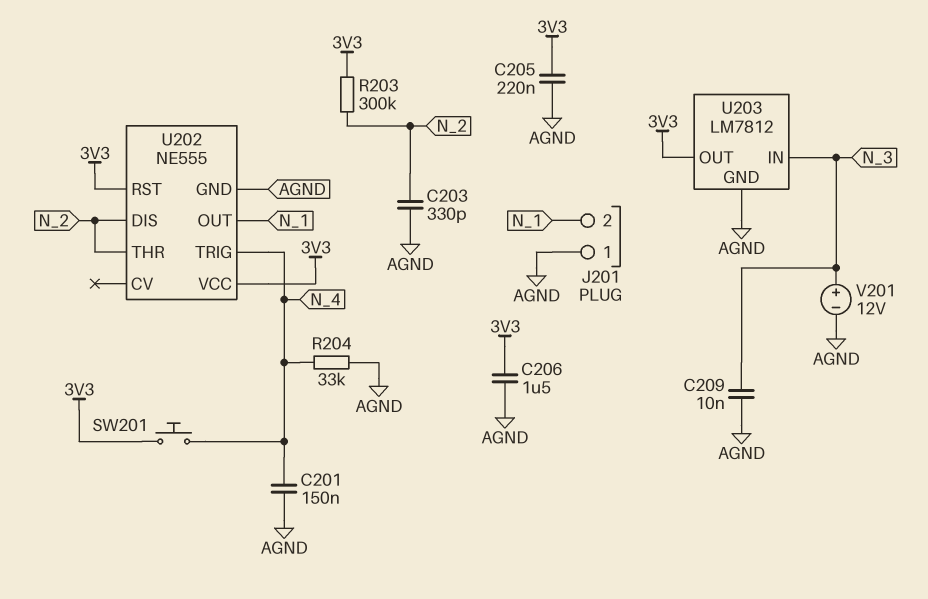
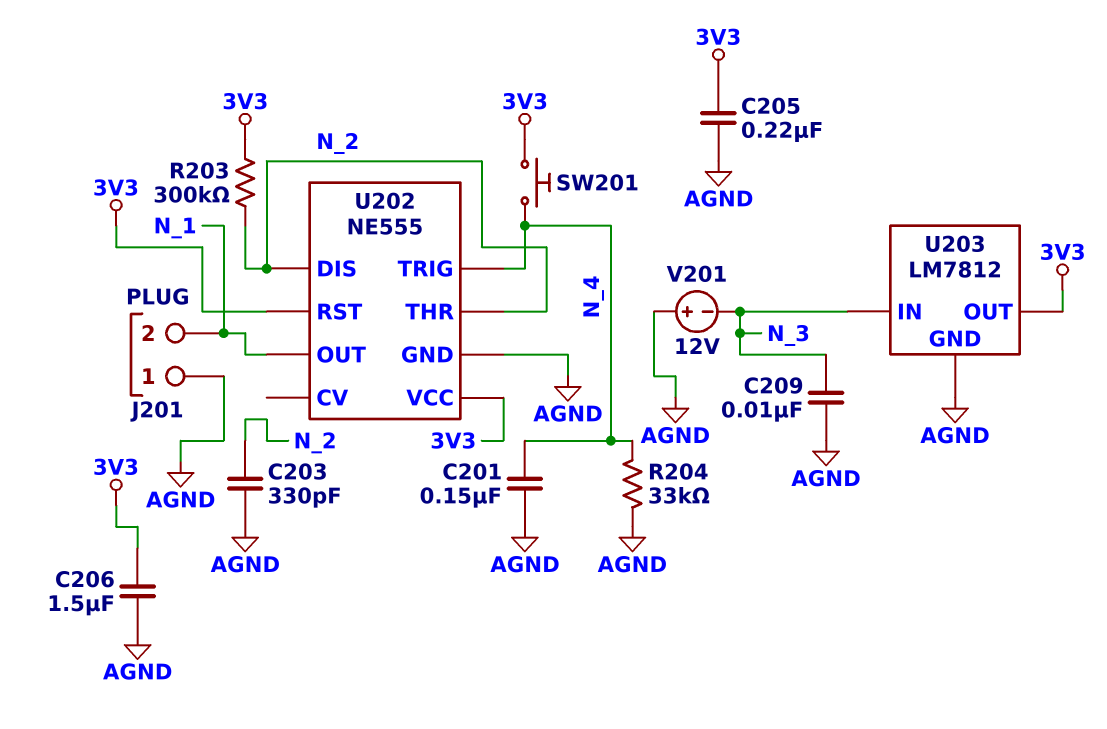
V201: 12V (plus N_3, minus AGND) -> 12V (plus AGND, minus N_3)

